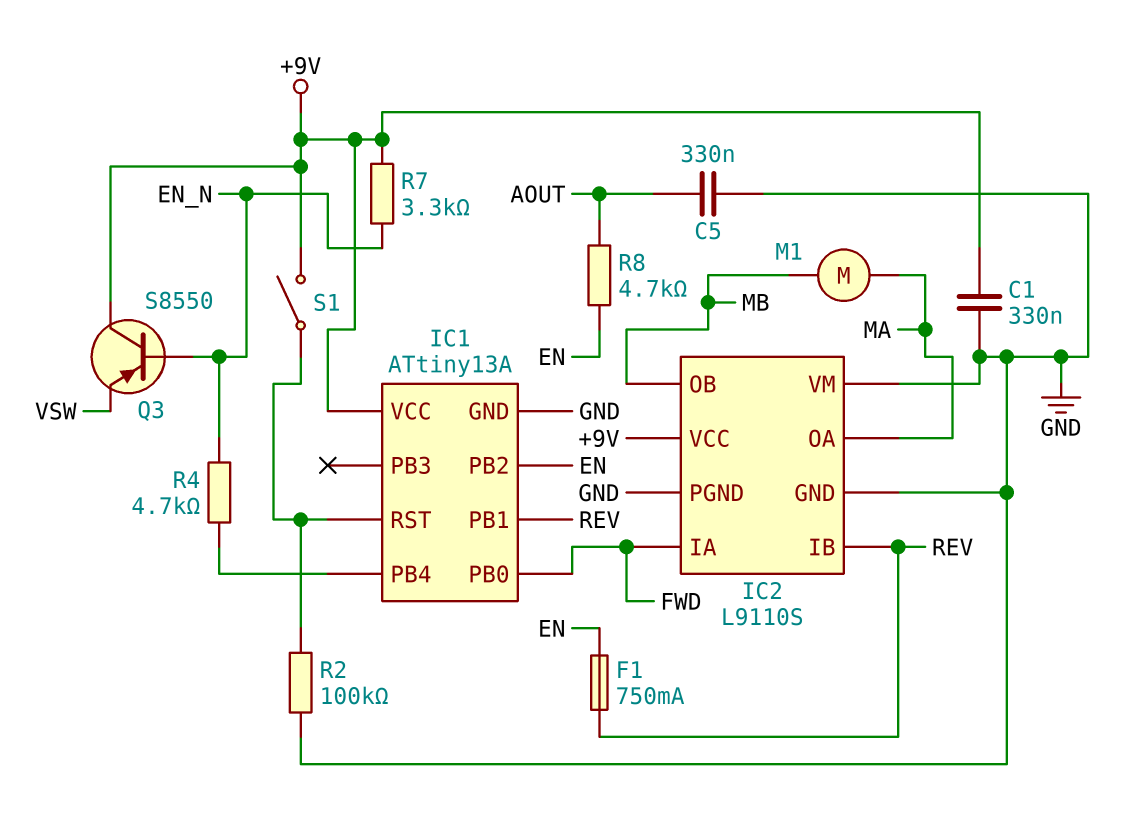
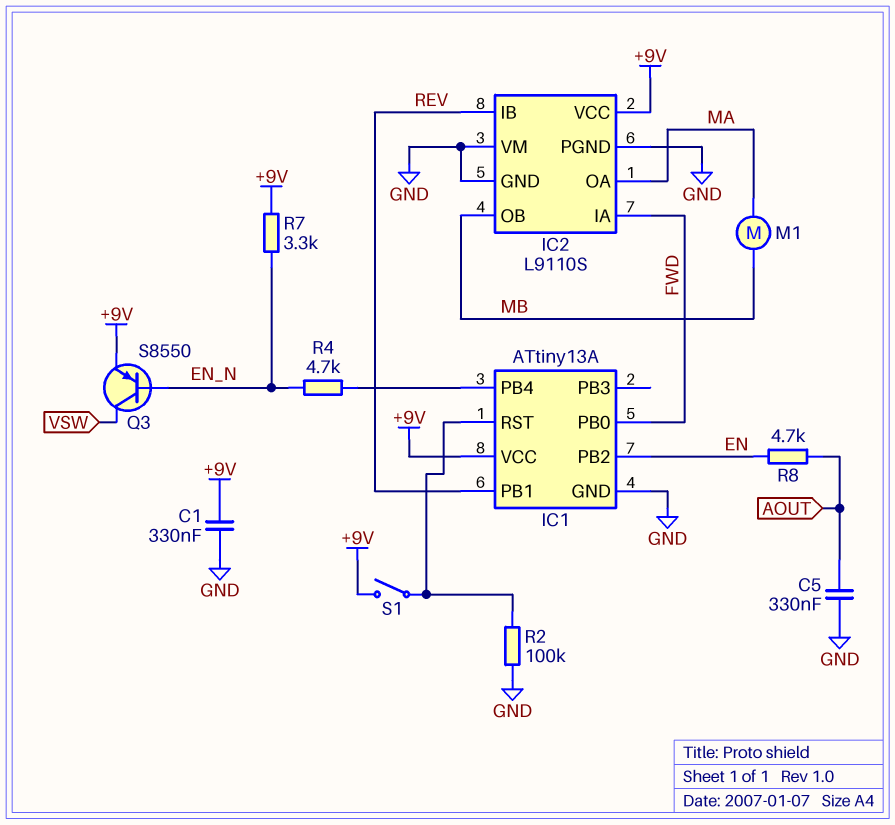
F1: 750mA (EN, REV) -> none
Q3: PNP S8550 (B EN_N, C +9V, E VSW) -> PNP S8550 (B EN_N, C VSW, E +9V)

